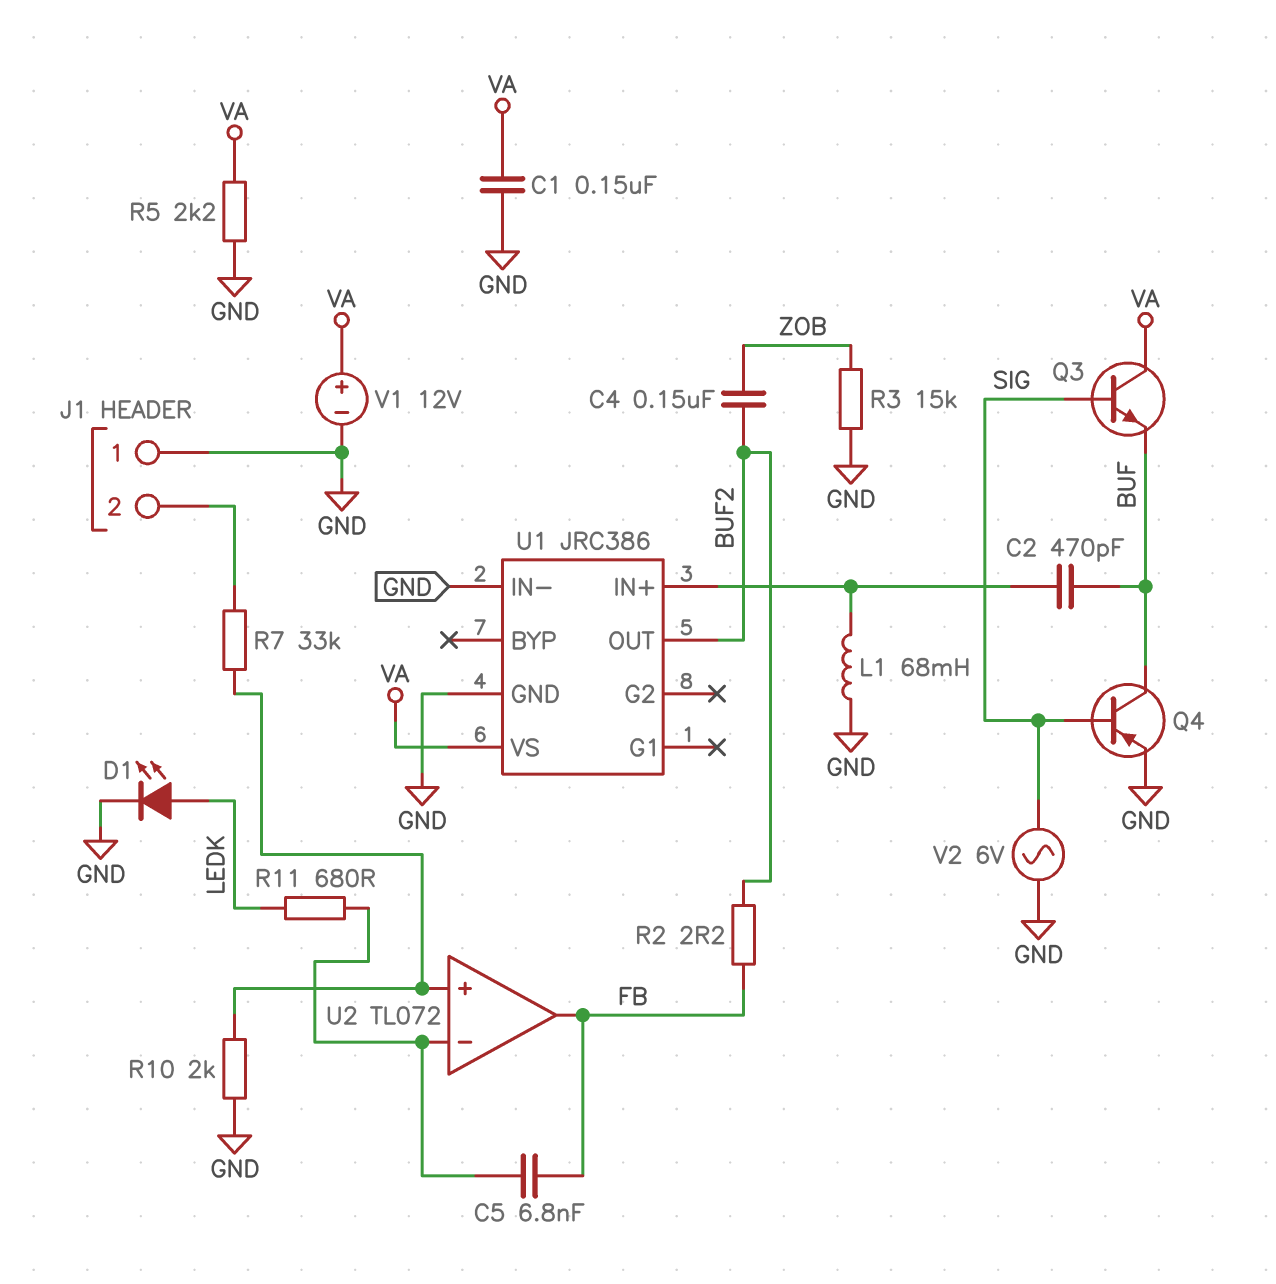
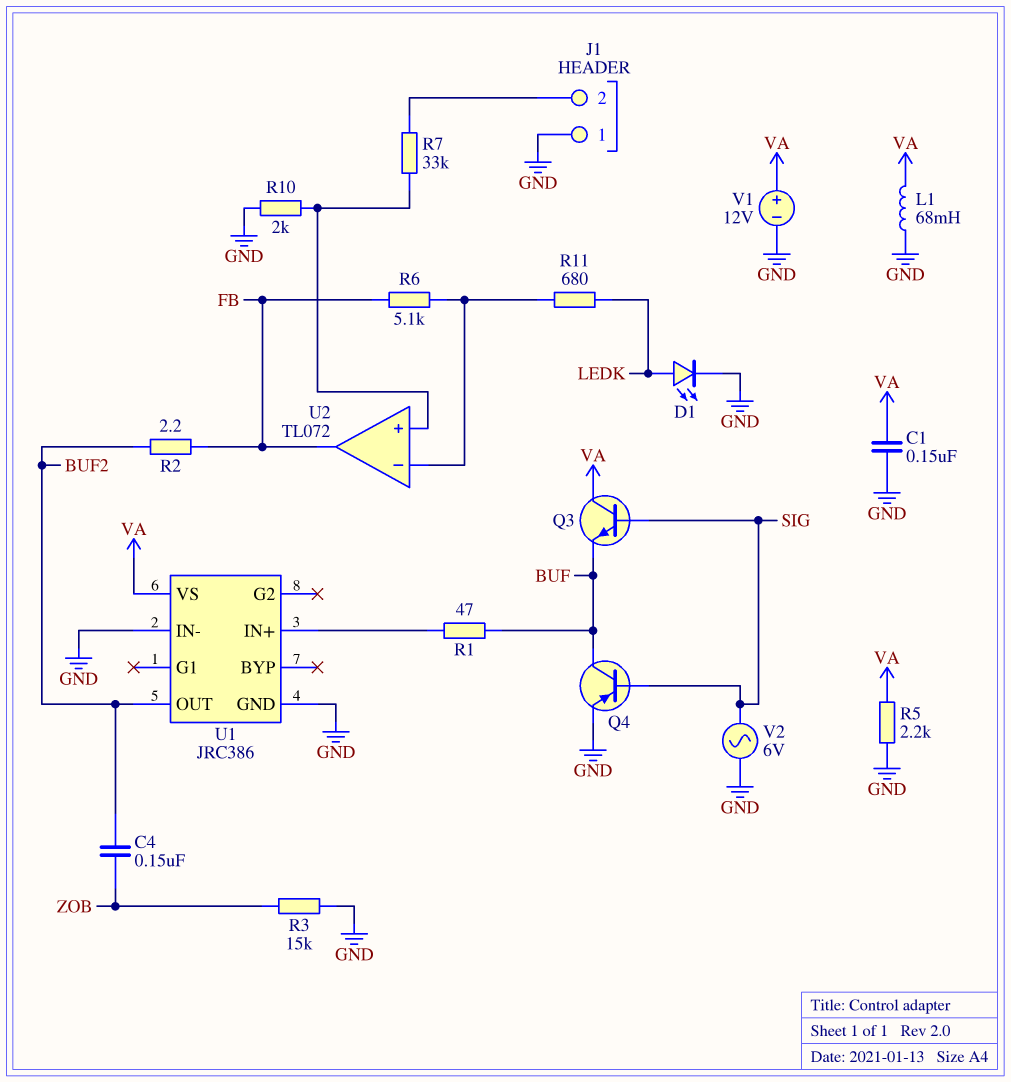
C2: 470pF (BUF, U1/IN+) -> none
C5: 6.8nF (FB, U2/in-) -> none
L1: 68mH (GND, U1/IN+) -> 68mH (GND, VA)
R1: none -> 47 (BUF, U1/IN+)
R6: none -> 5.1k (FB, U2/in-)

